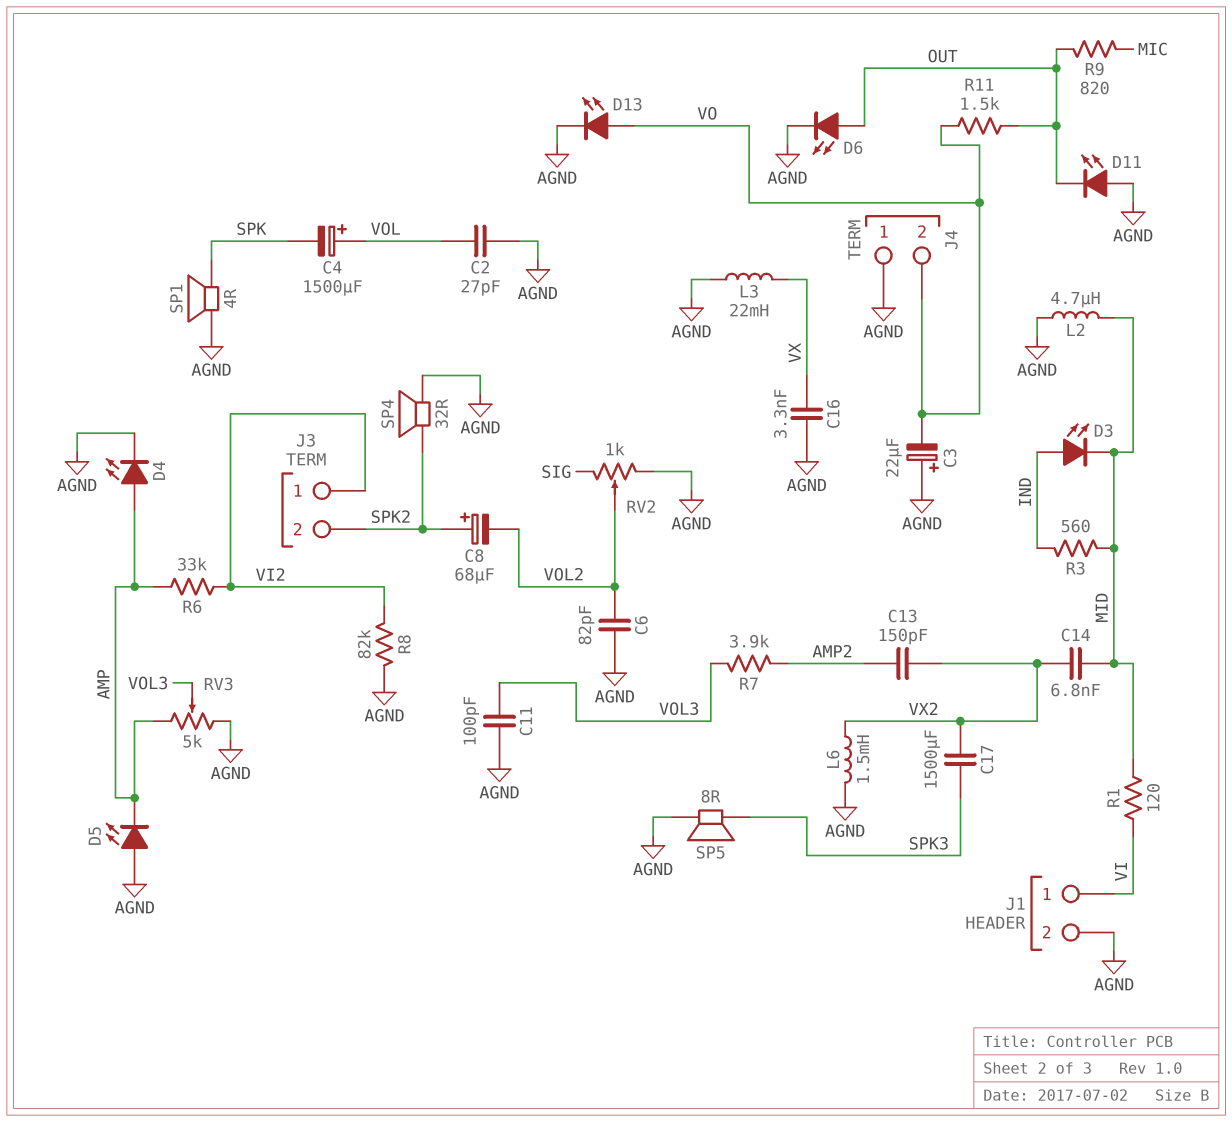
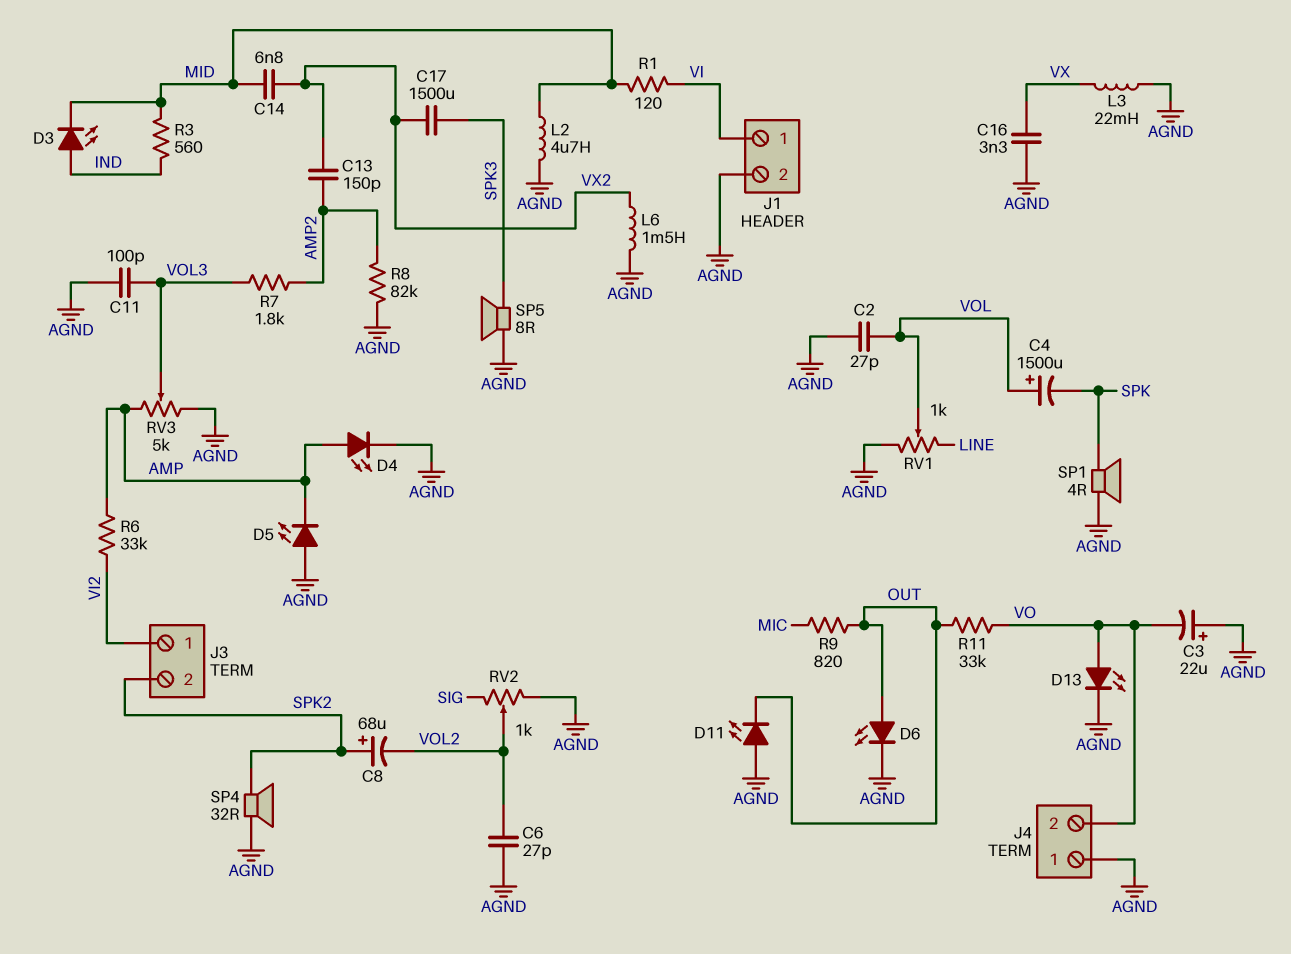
C6: 82pF (AGND, VOL2) -> 27pF (AGND, VOL2)
R7: 3.9k (AMP2, VOL3) -> 1.8k (AMP2, VOL3)
R8: 82k (AGND, VI2) -> 82k (AGND, AMP2)
R11: 1.5k (OUT, VO) -> 33k (OUT, VO)
RV1: none -> 1k (AGND, LINE, wiper VOL)

